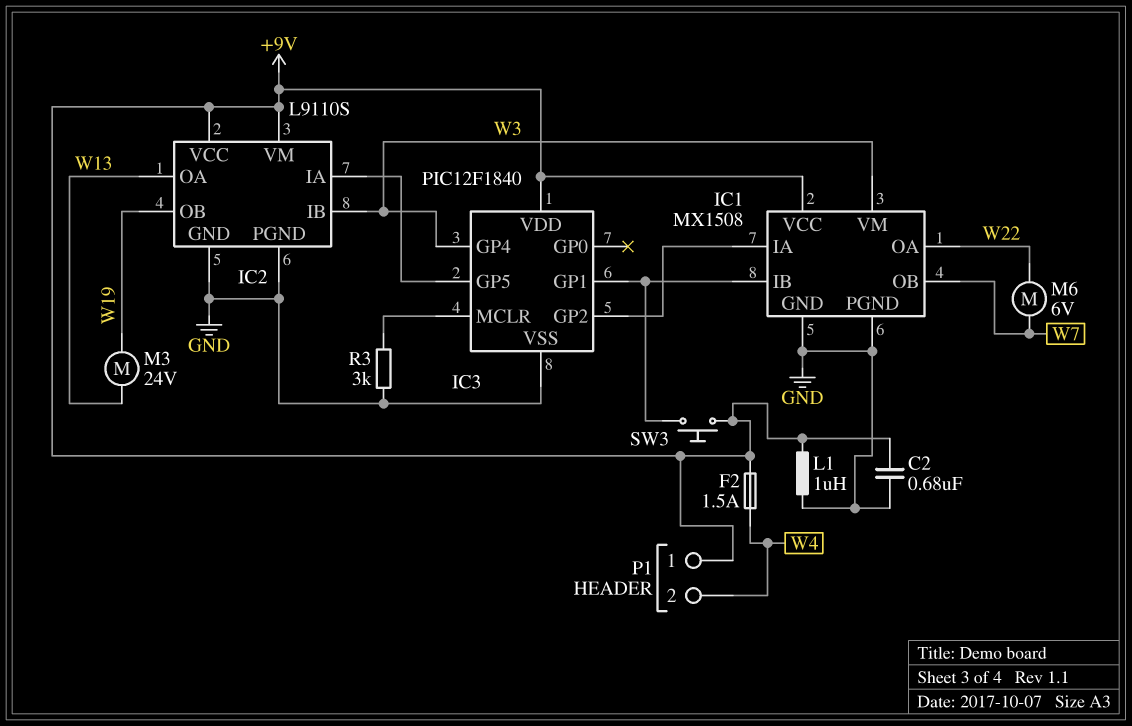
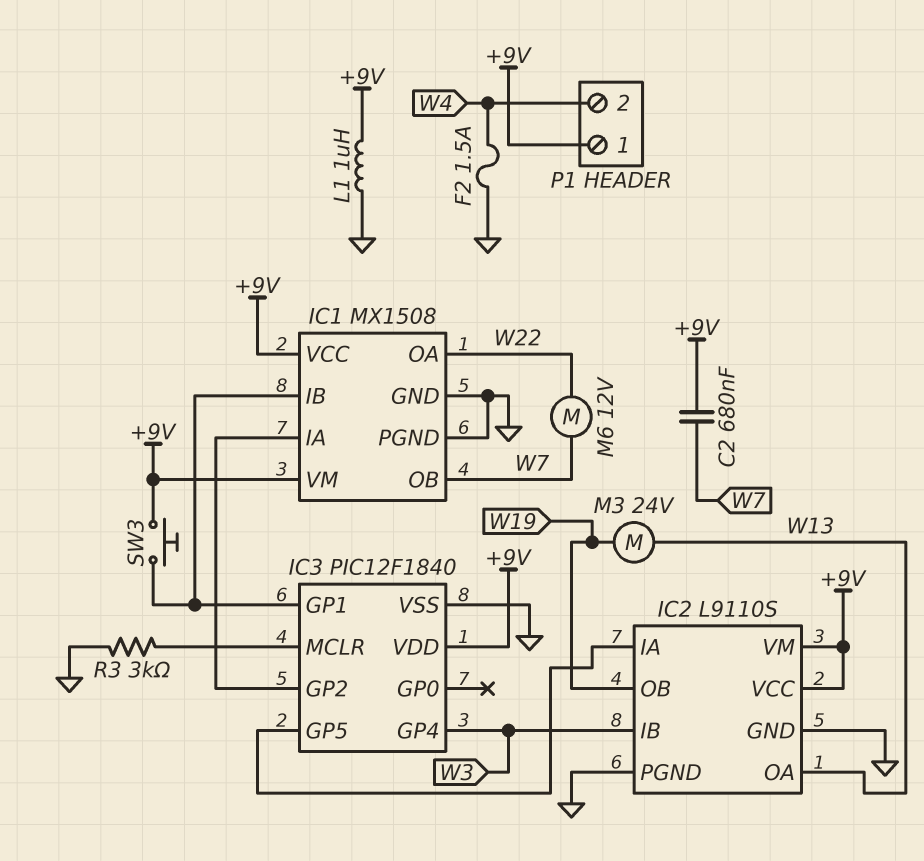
C2: 680nF (+9V, GND) -> 680nF (+9V, W7)
F2: 1.5A (+9V, W4) -> 1.5A (GND, W4)
IC1 pin VM: W3 -> +9V
M6: motor 6V (W7, W22) -> motor 12V (W7, W22)

